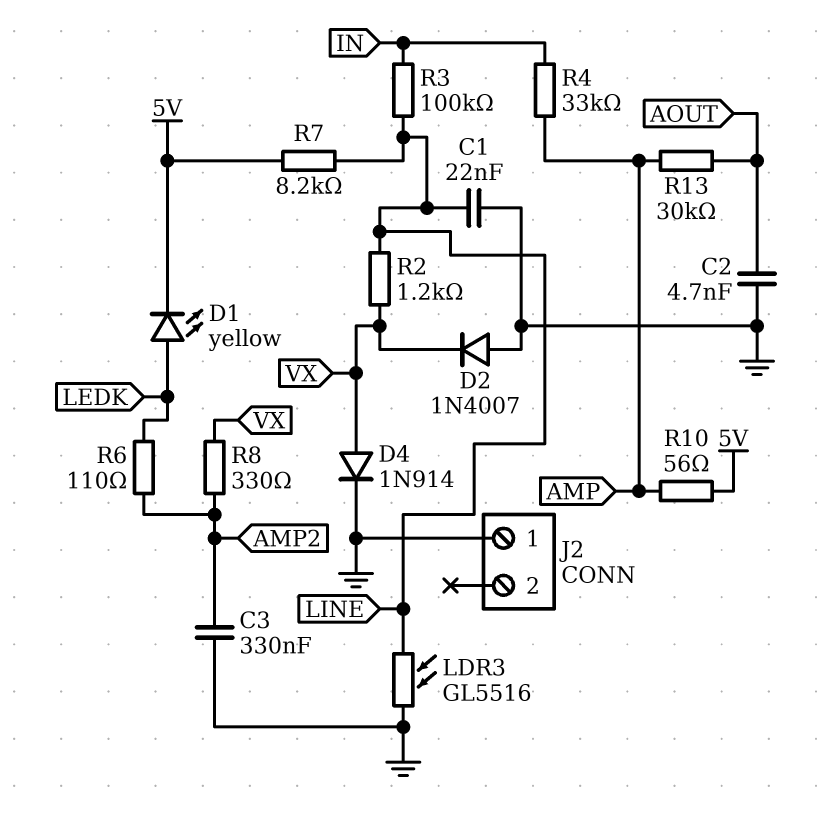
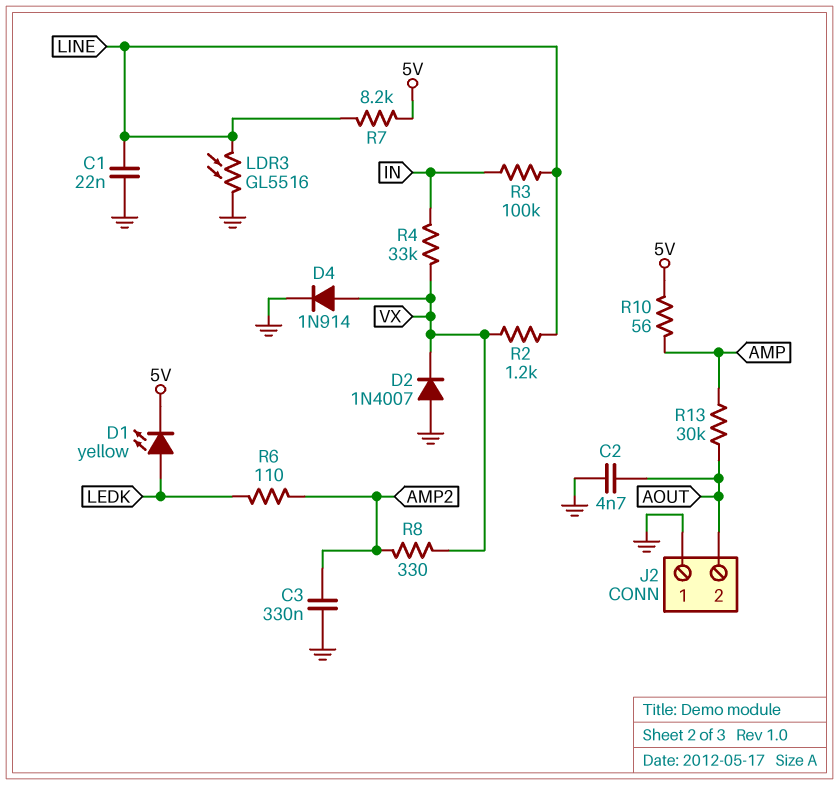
J2 pin 2: none -> AOUT
R4: 33k (AMP, IN) -> 33k (IN, VX)

